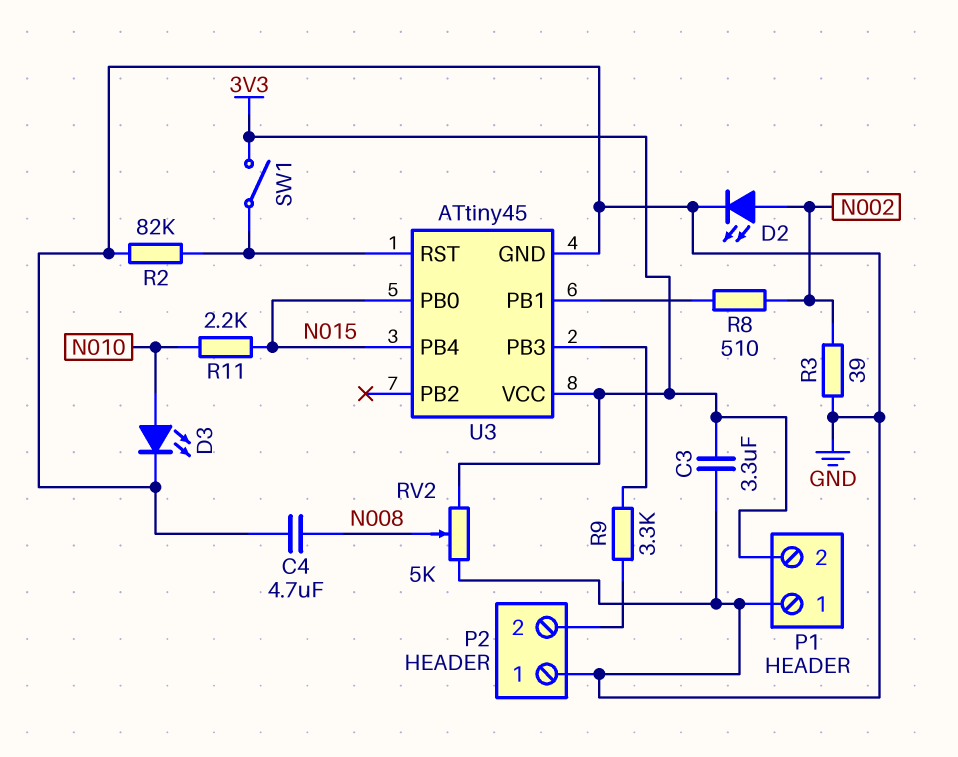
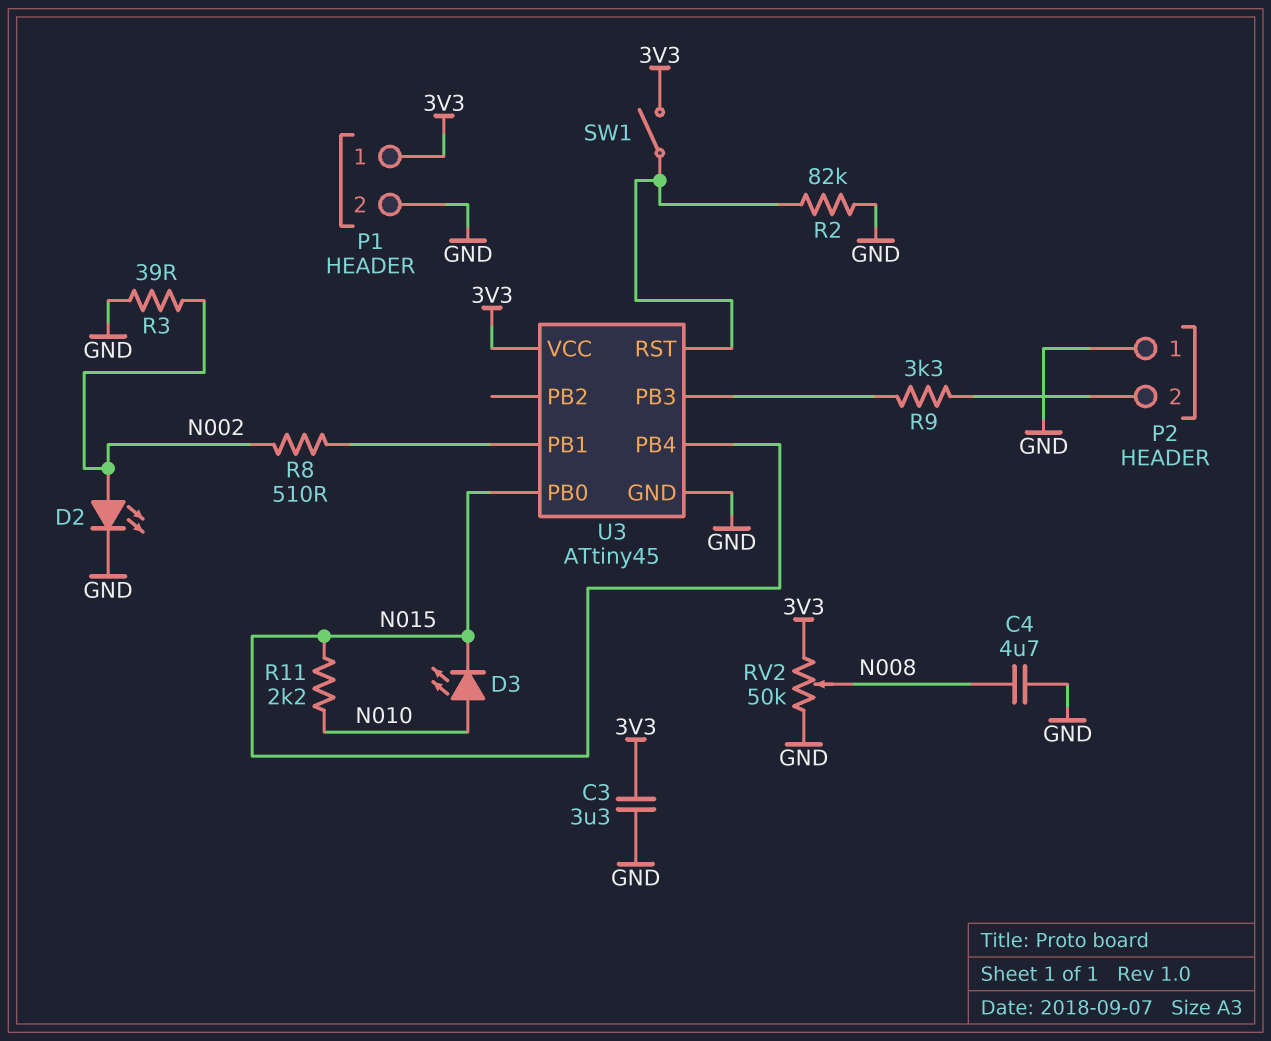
D3: LED (A N010, K GND) -> LED (A N010, K N015)
P1 pin 1: GND -> 3V3
P1 pin 2: 3V3 -> GND
RV2: 5k (3V3, GND, wiper N008) -> 50k (3V3, GND, wiper N008)

